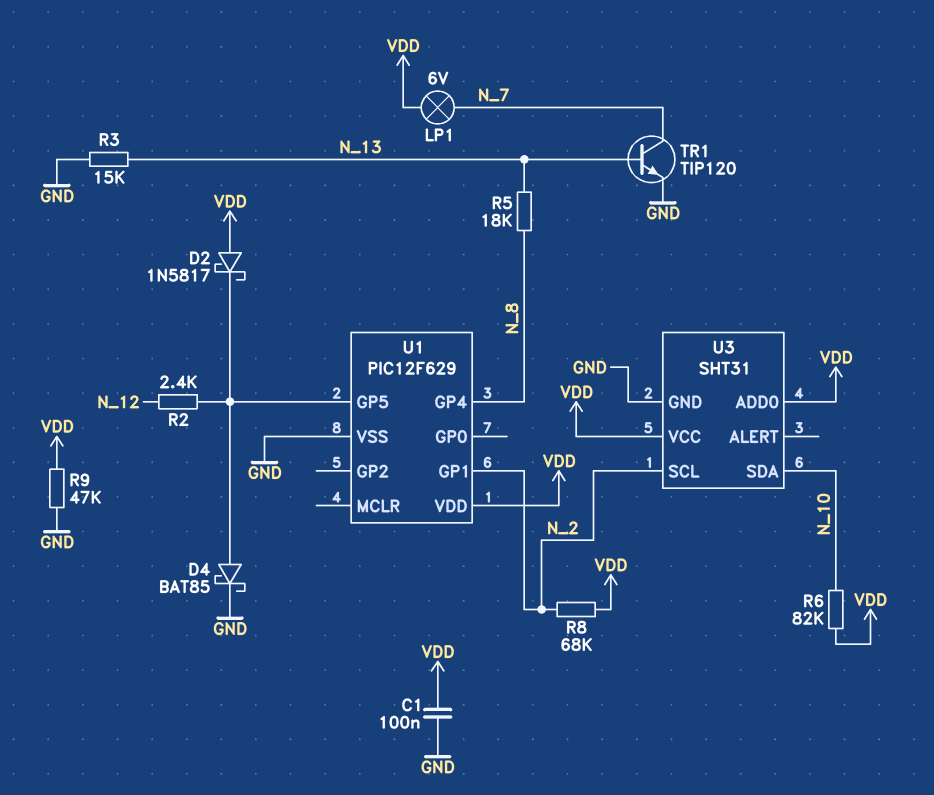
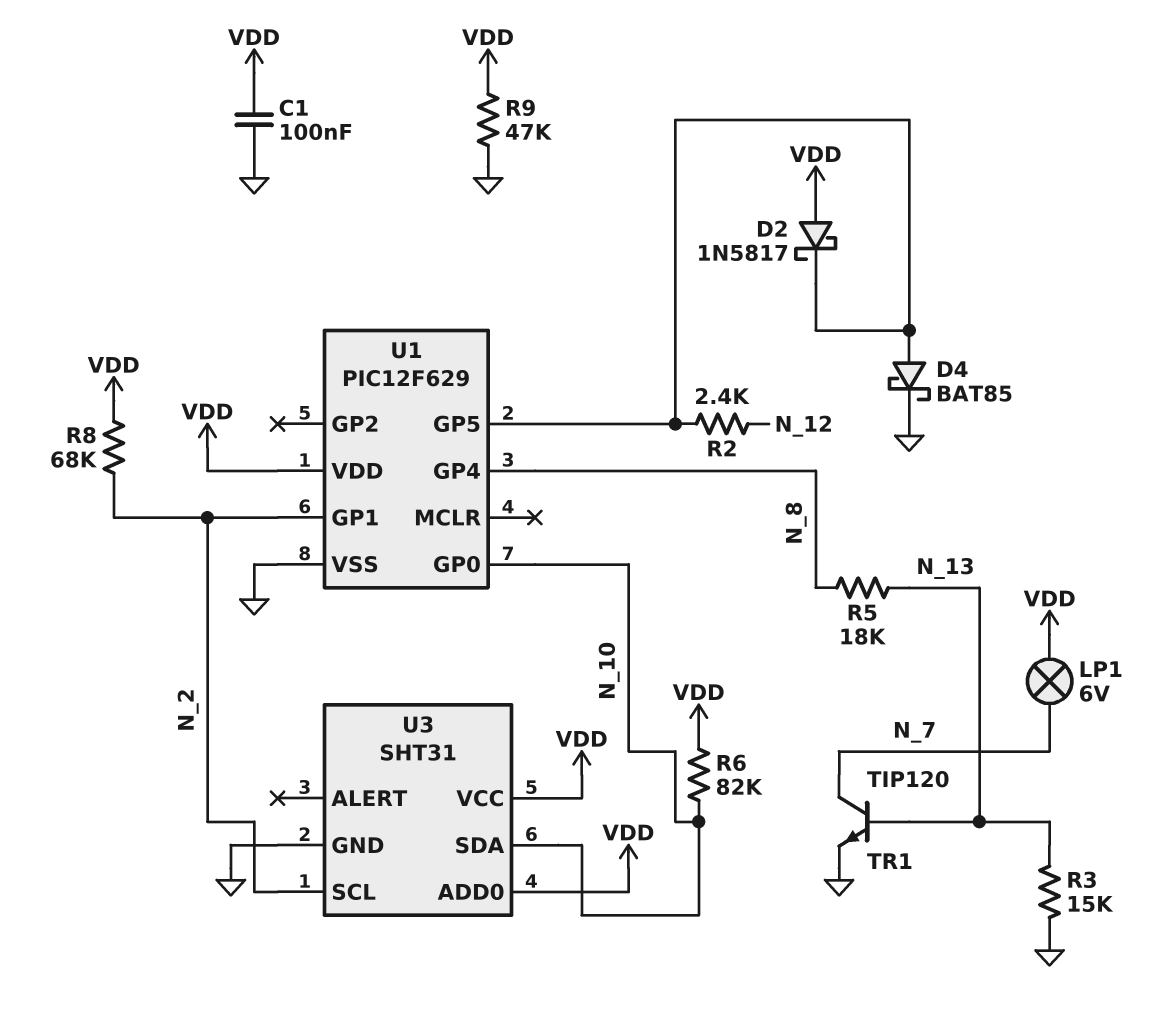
U1 pin GP0: none -> N_10

